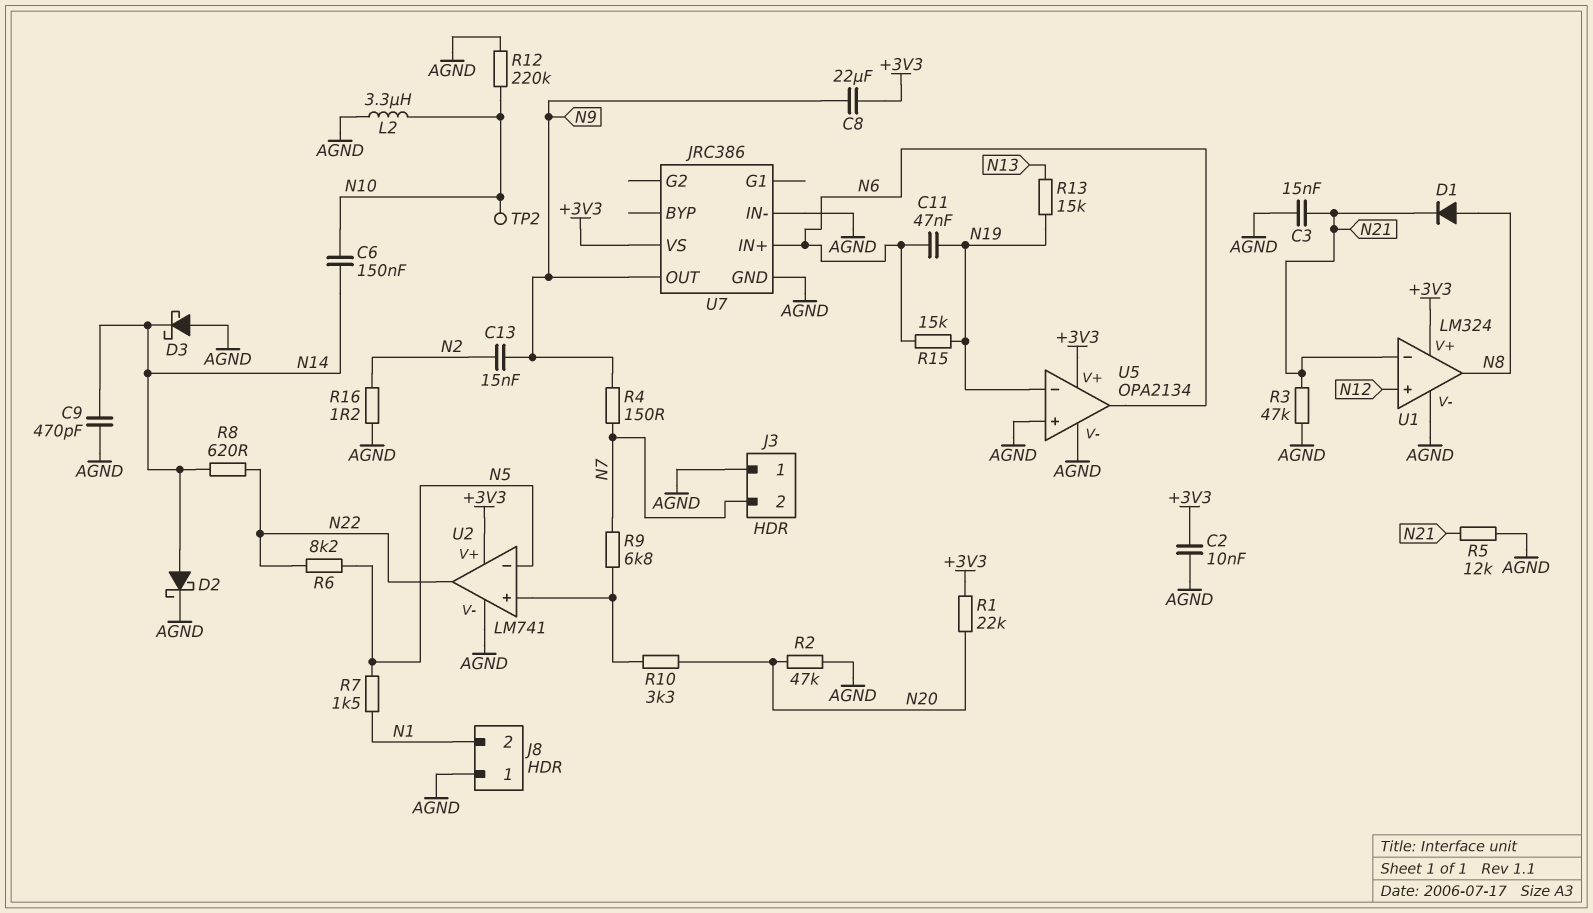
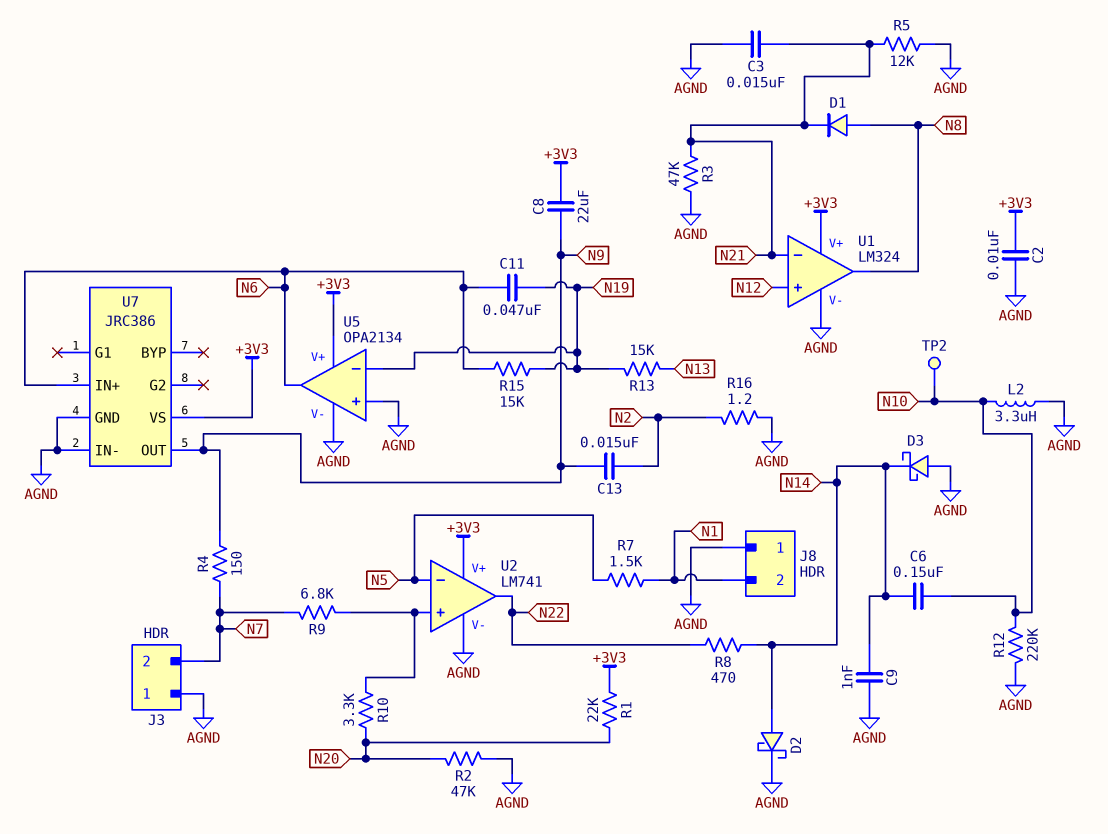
C9: 470pF (AGND, N14) -> 1nF (AGND, N14)
R6: 8.2k (N5, N22) -> none
R8: 620 (N14, N22) -> 470 (N14, N22)

